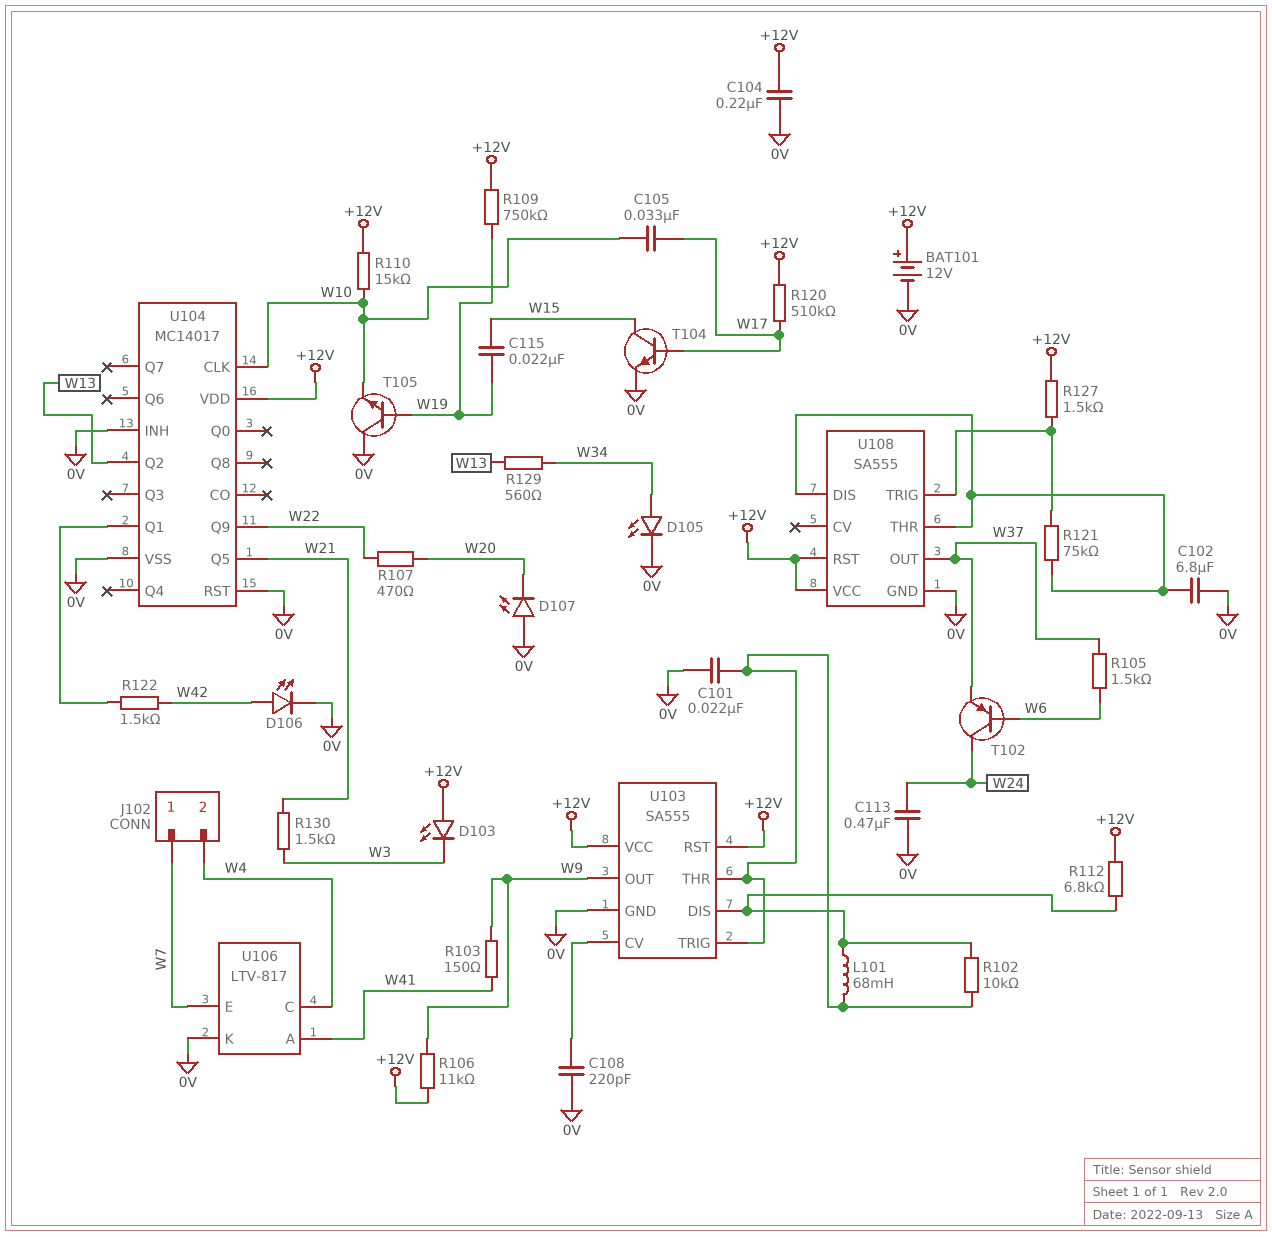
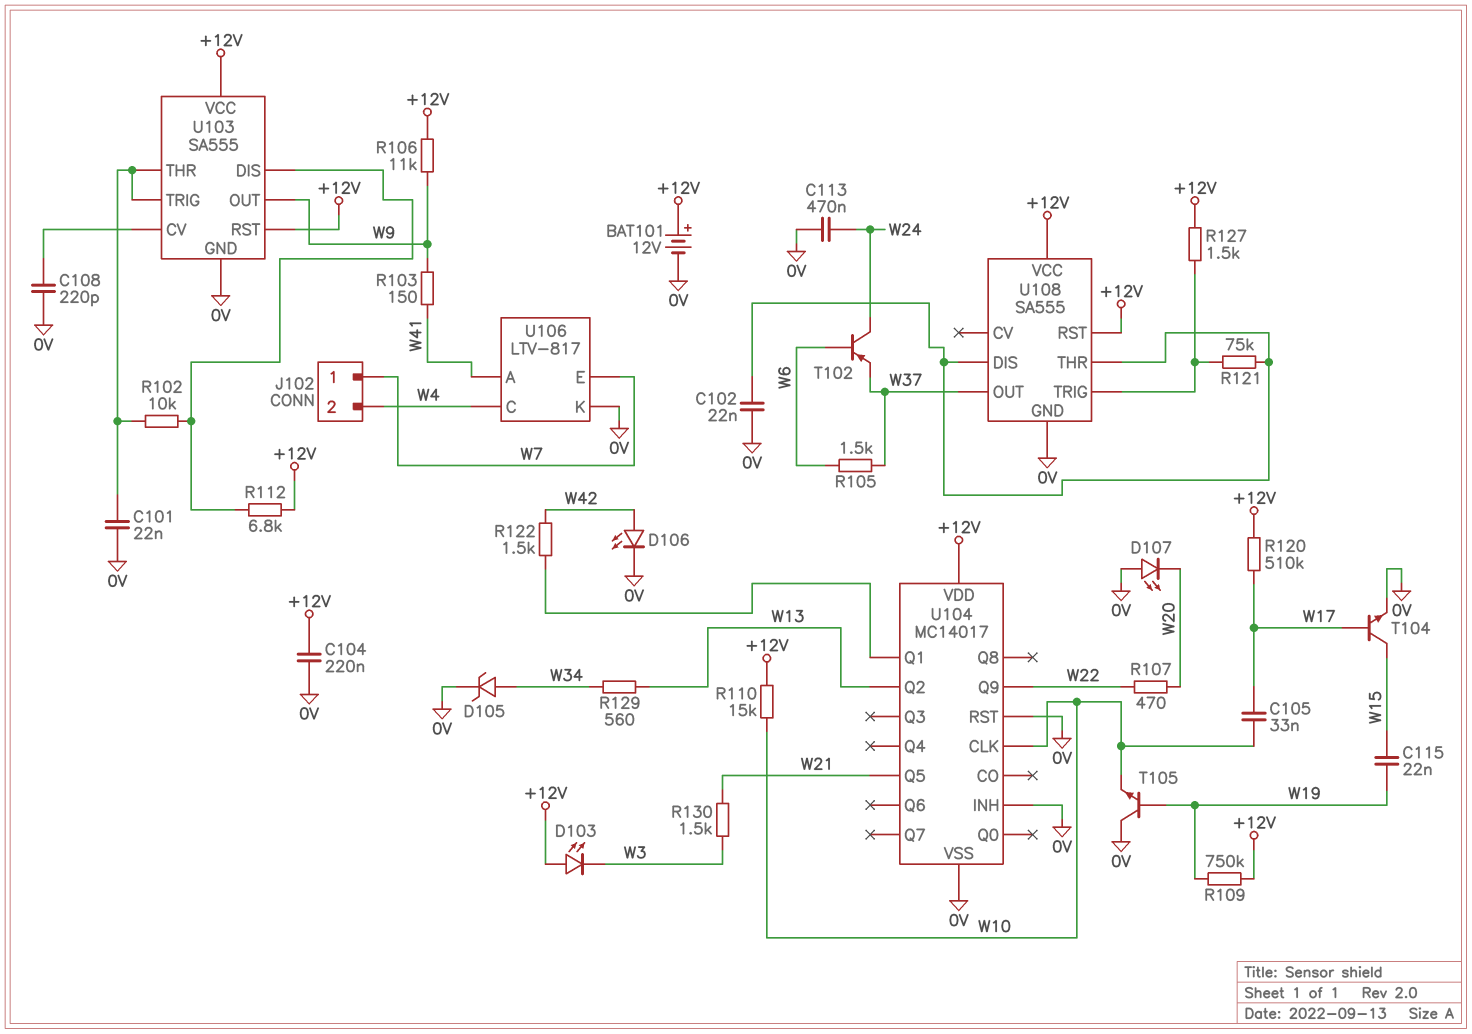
C102: 6.8uF (0V, U108/DIS) -> 22nF (0V, U108/DIS)
D105: LED (A W34, K 0V) -> zener (A W34, K 0V)
L101: 68mH (U103/DIS, U103/THR) -> none

